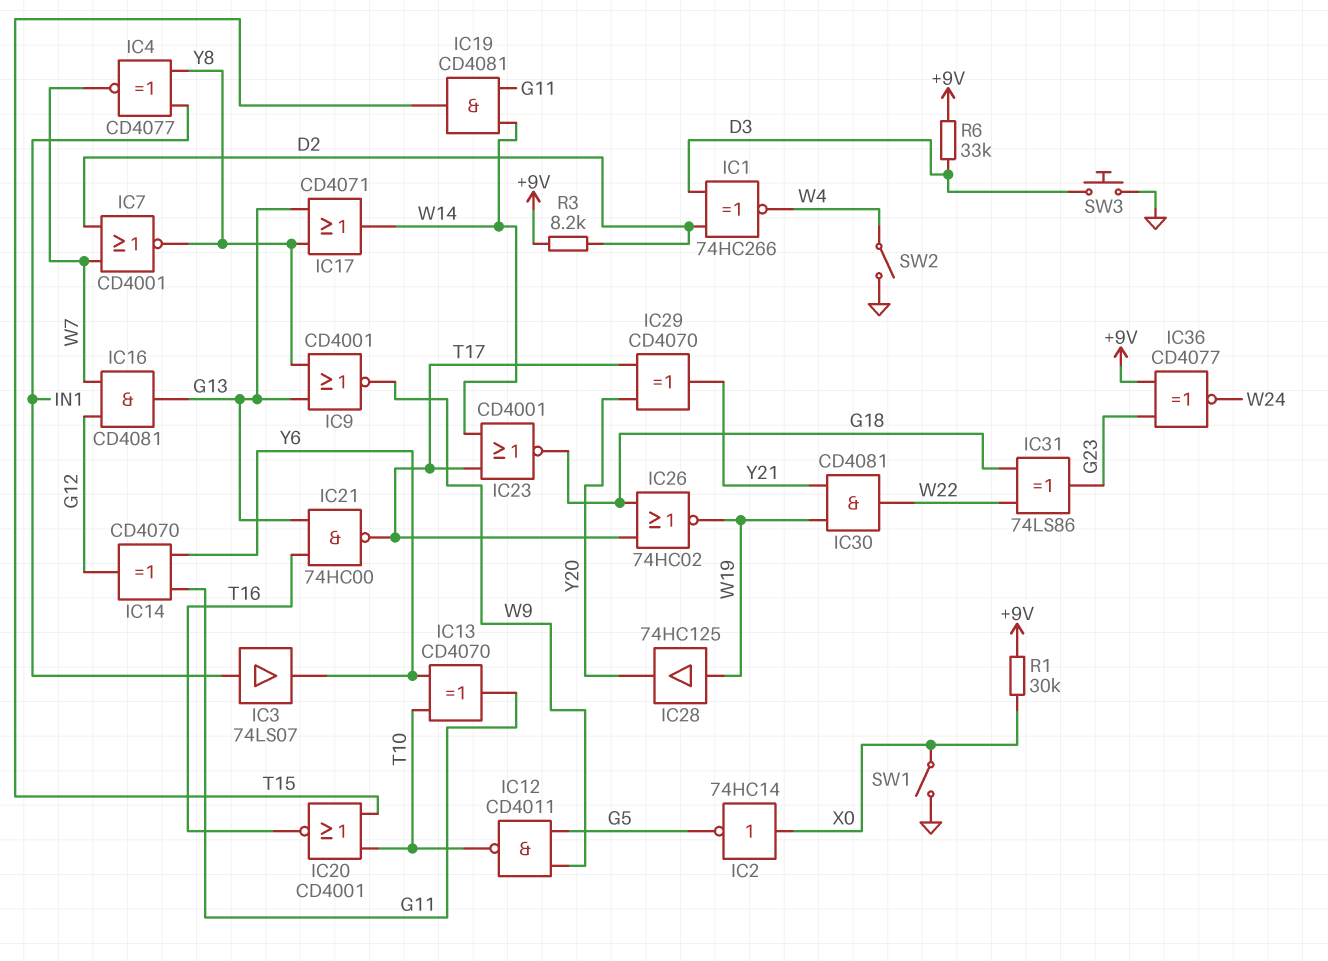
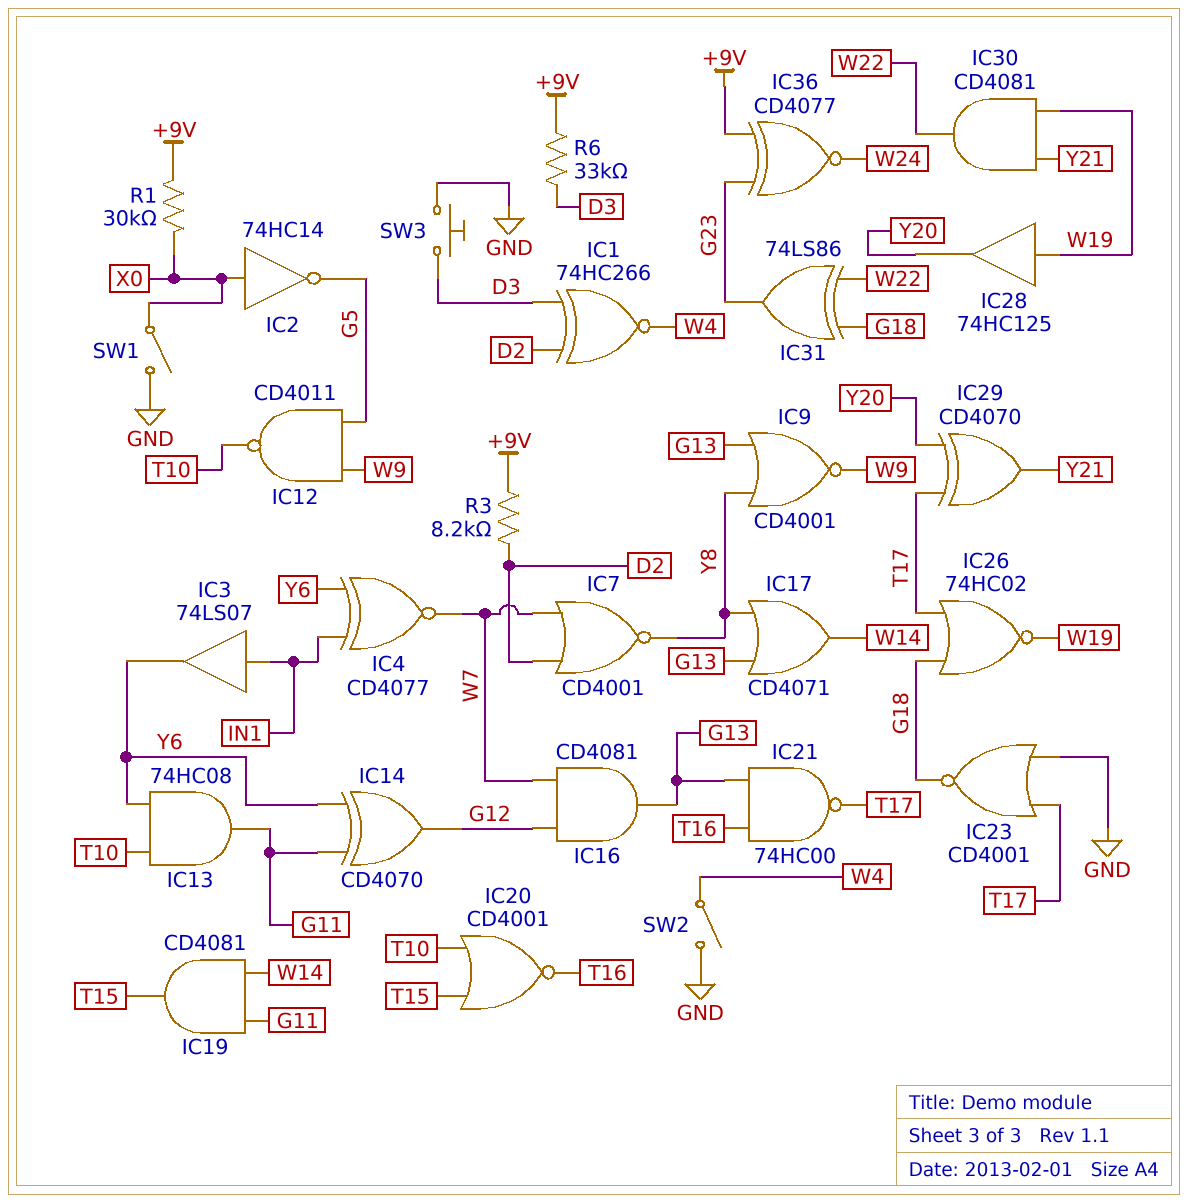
IC4: XNOR CD4077 (in IN1, in Y8, out W7) -> XNOR CD4077 (in IN1, in Y6, out W7)
IC13: XOR CD4070 (in T10, in Y6, out G11) -> AND 74HC08 (in T10, in Y6, out G11)
IC23: NOR CD4001 (in T17, in W14, out G18) -> NOR CD4001 (in GND, in T17, out G18)

